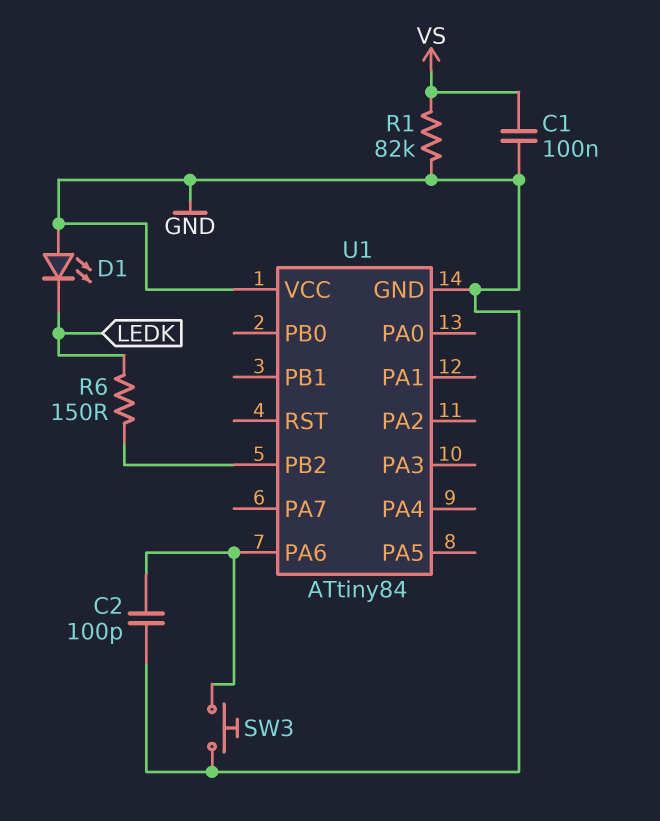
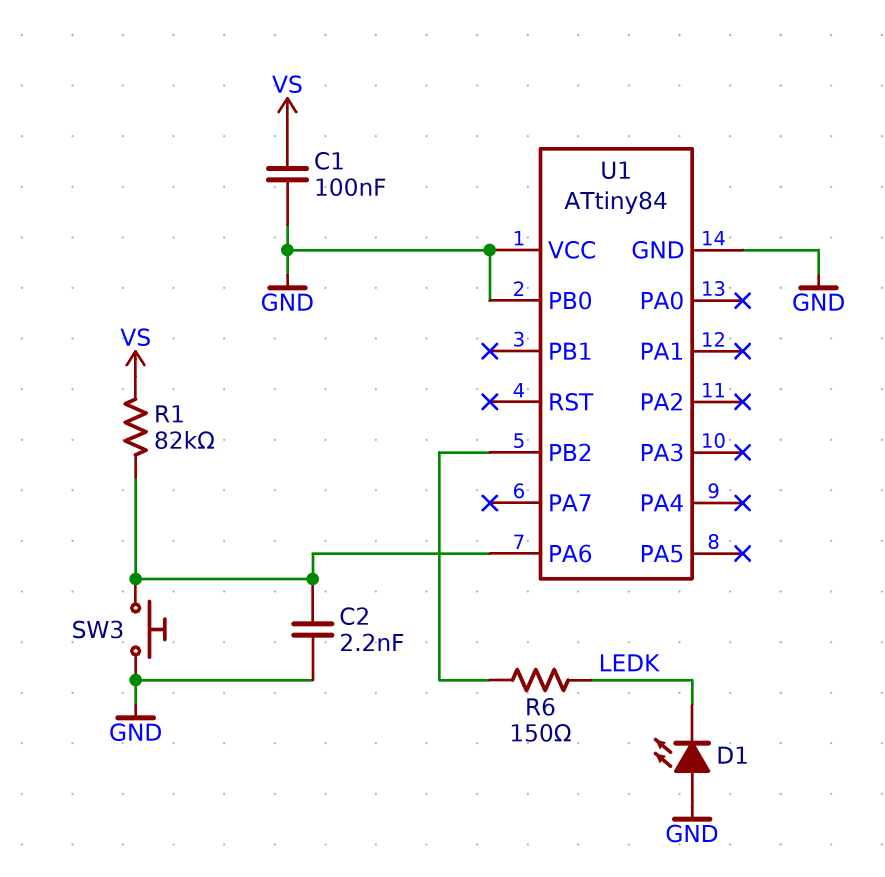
C2: 100pF (GND, U1/PA6) -> 2.2nF (GND, U1/PA6)
R1: 82k (GND, VS) -> 82k (U1/PA6, VS)
U1 pin PB0: none -> GND

